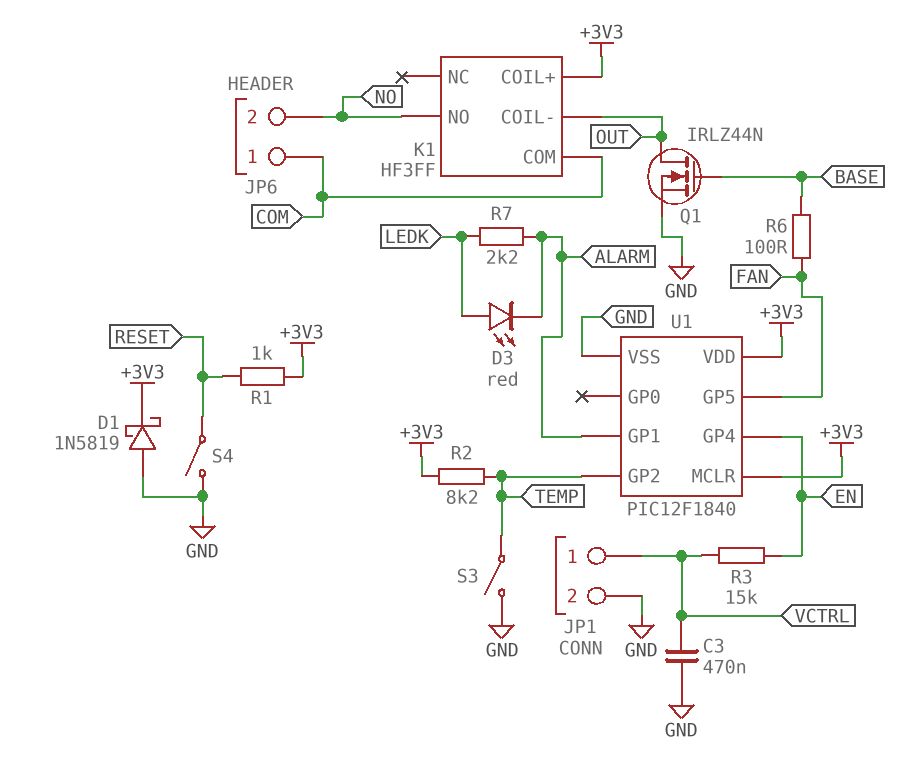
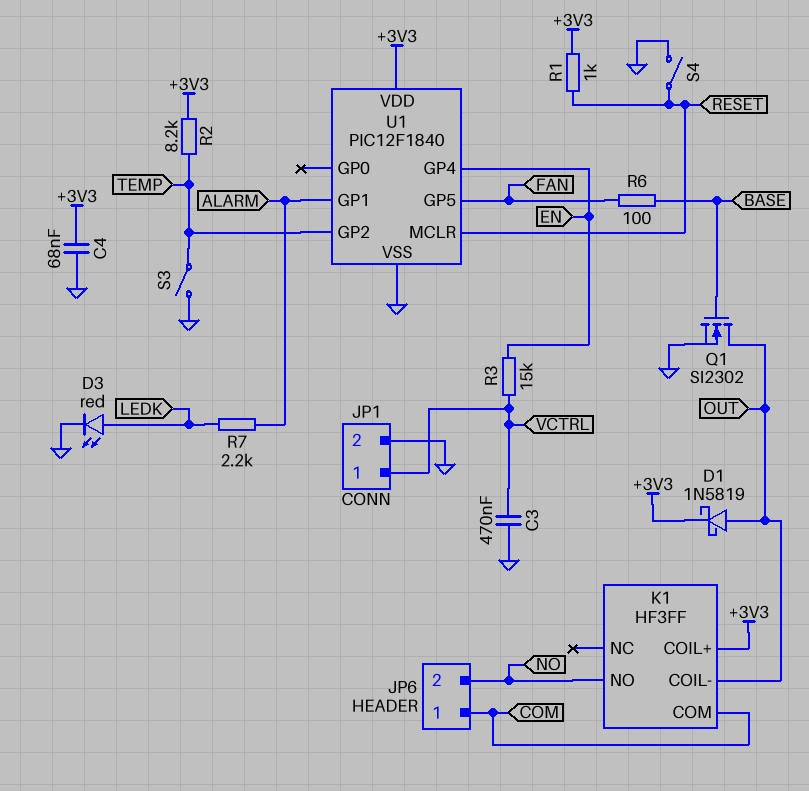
C4: none -> 68nF (+3V3, GND)
D1: schottky 1N5819 (A GND, K +3V3) -> schottky 1N5819 (A OUT, K +3V3)
D3: LED red (A LEDK, K ALARM) -> LED red (A LEDK, K GND)
Q1: NMOS IRLZ44N (G BASE, D OUT, S GND) -> NMOS SI2302 (G BASE, D OUT, S GND)
U1 pin MCLR: +3V3 -> RESET

